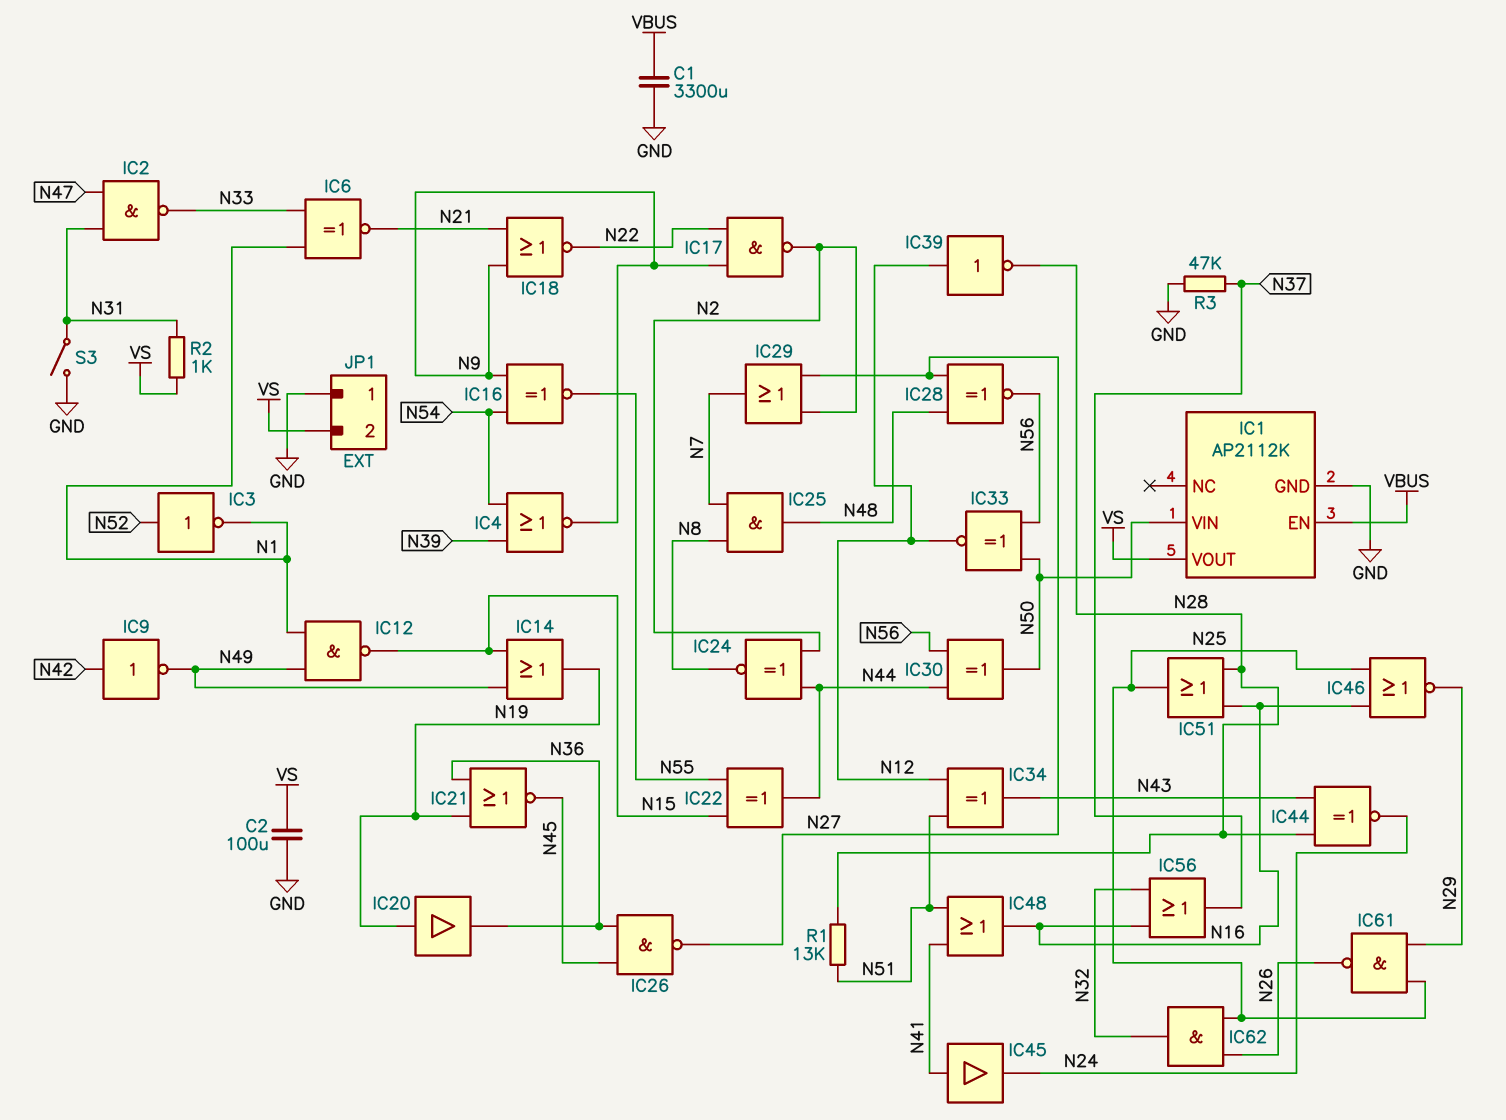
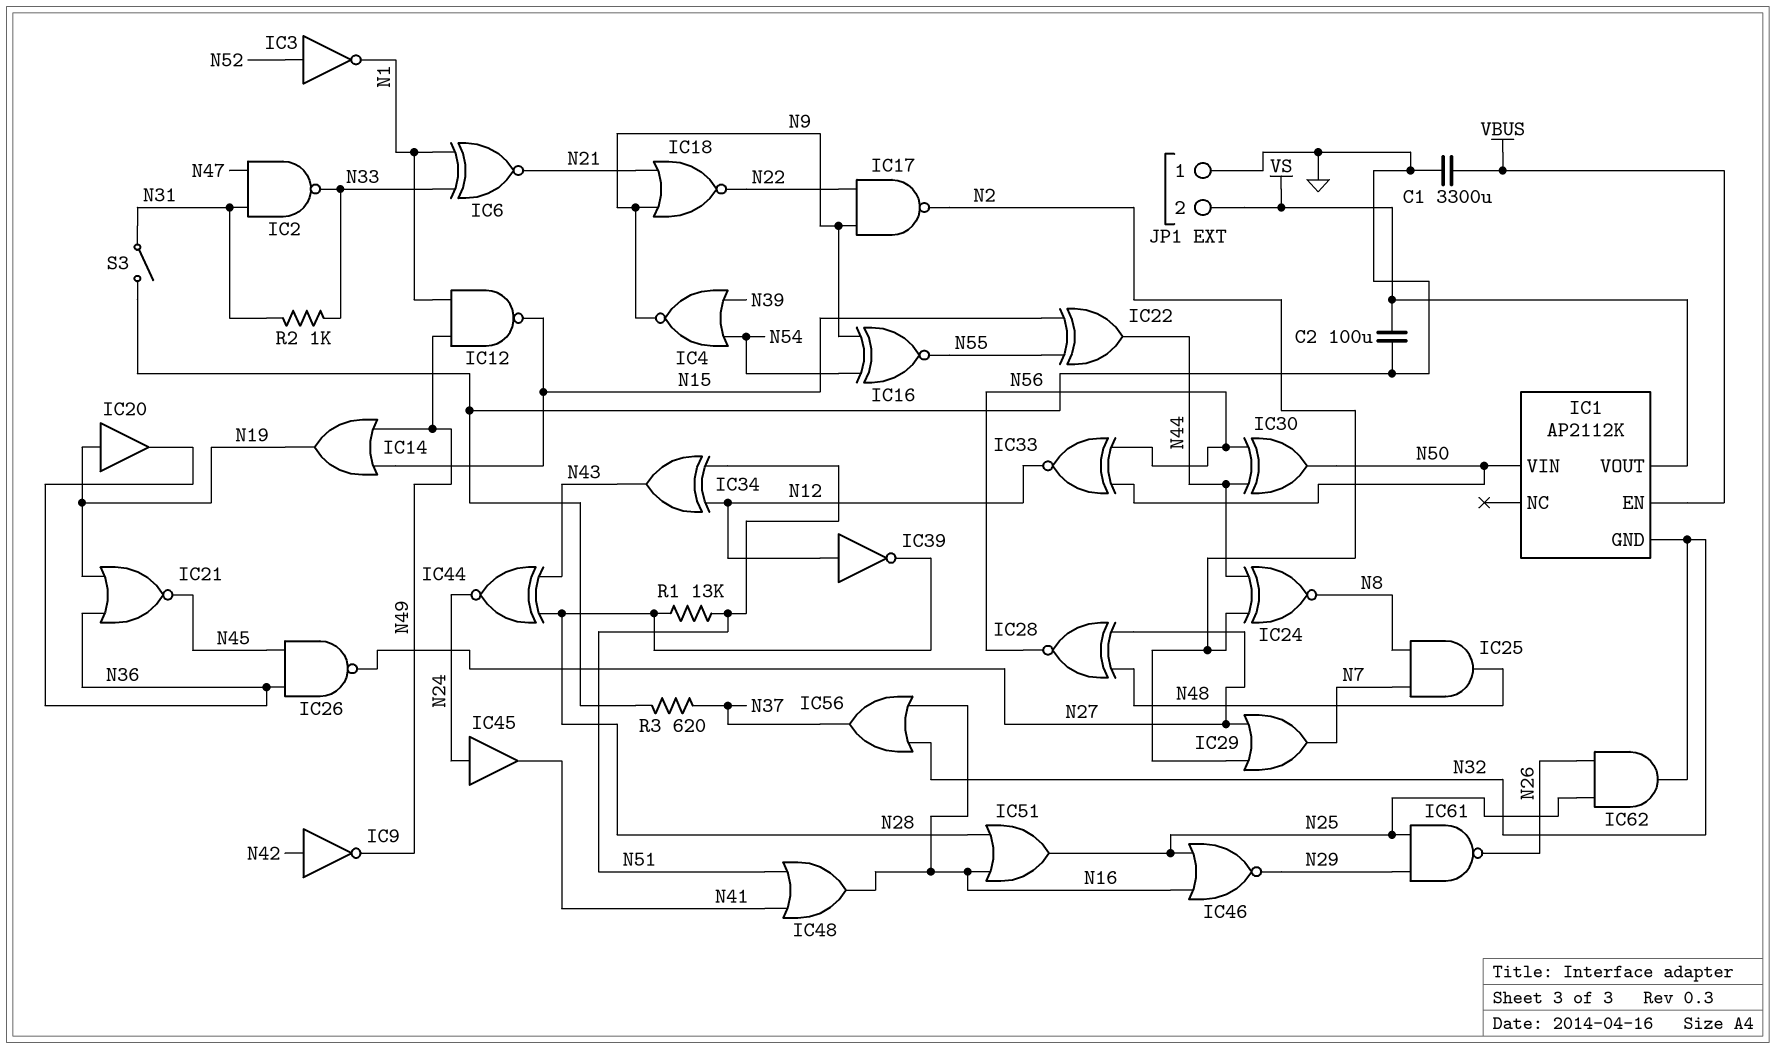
IC1 pin GND: GND -> N32
IC45: buffer (in N41, out N24) -> buffer (in N24, out N41)
R2: 1k (N31, VS) -> 1k (N31, N33)
R3: 47k (GND, N37) -> 620 (GND, N37)

